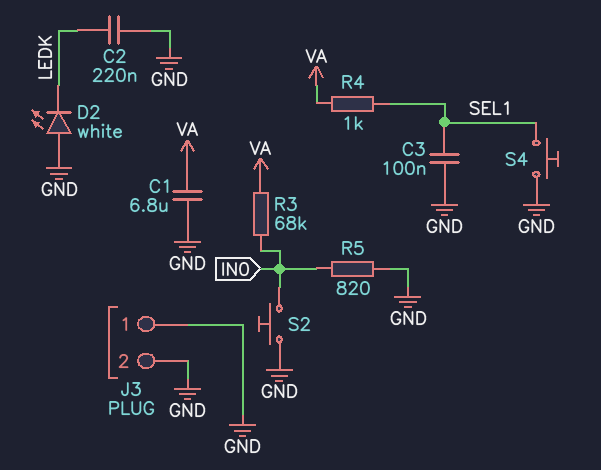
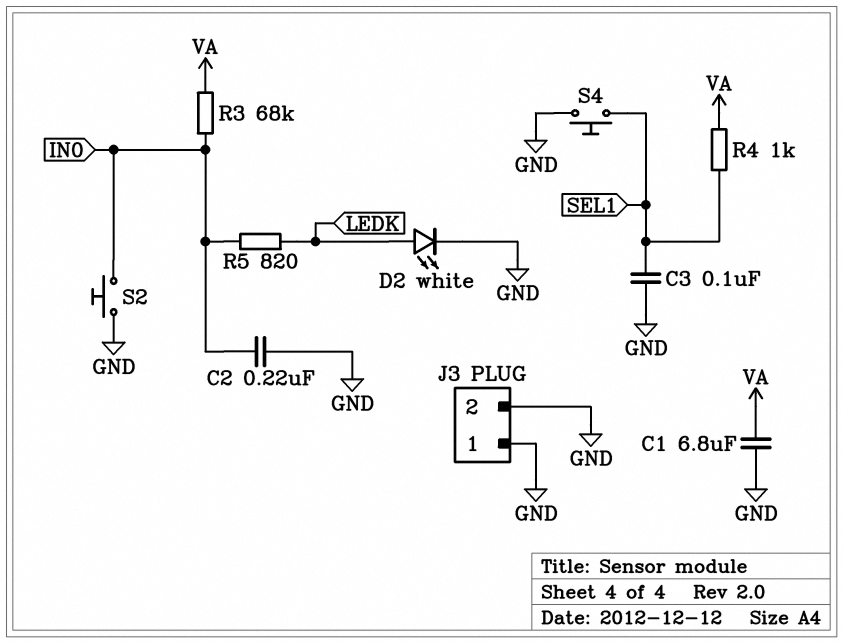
C2: 220nF (GND, LEDK) -> 220nF (GND, IN0)
D2: LED white (A GND, K LEDK) -> LED white (A LEDK, K GND)
R5: 820 (GND, IN0) -> 820 (IN0, LEDK)

